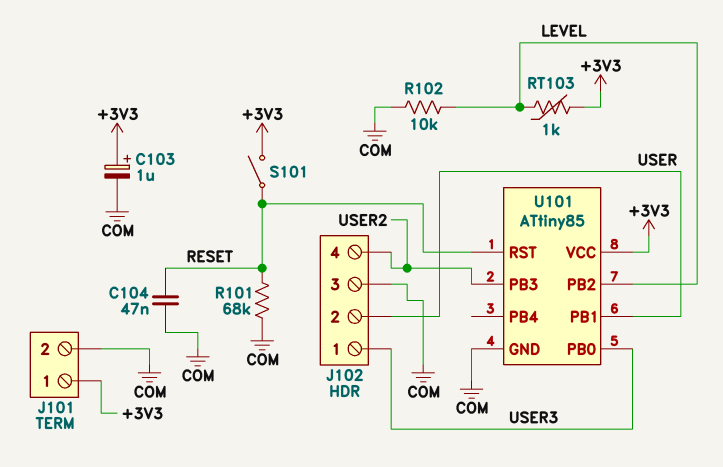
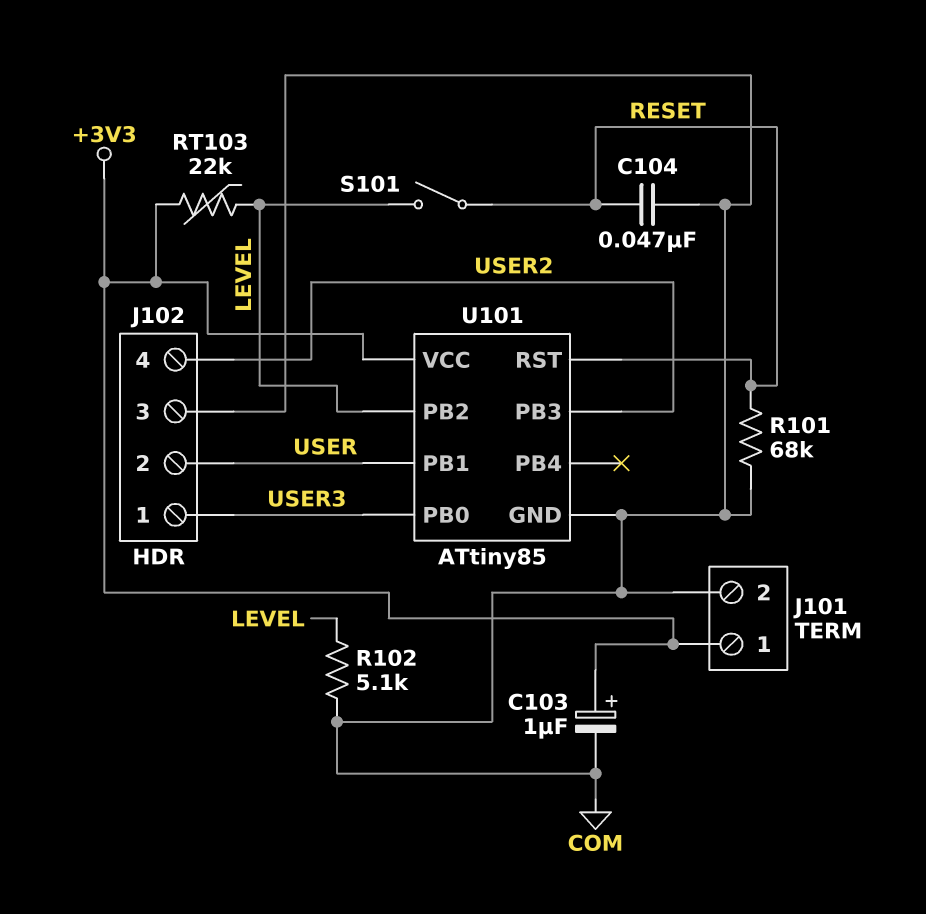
R102: 10k (COM, LEVEL) -> 5.1k (COM, LEVEL)
RT103: 1k (+3V3, LEVEL) -> 22k (+3V3, LEVEL)
S101: switch (+3V3, RESET) -> switch (LEVEL, RESET)

